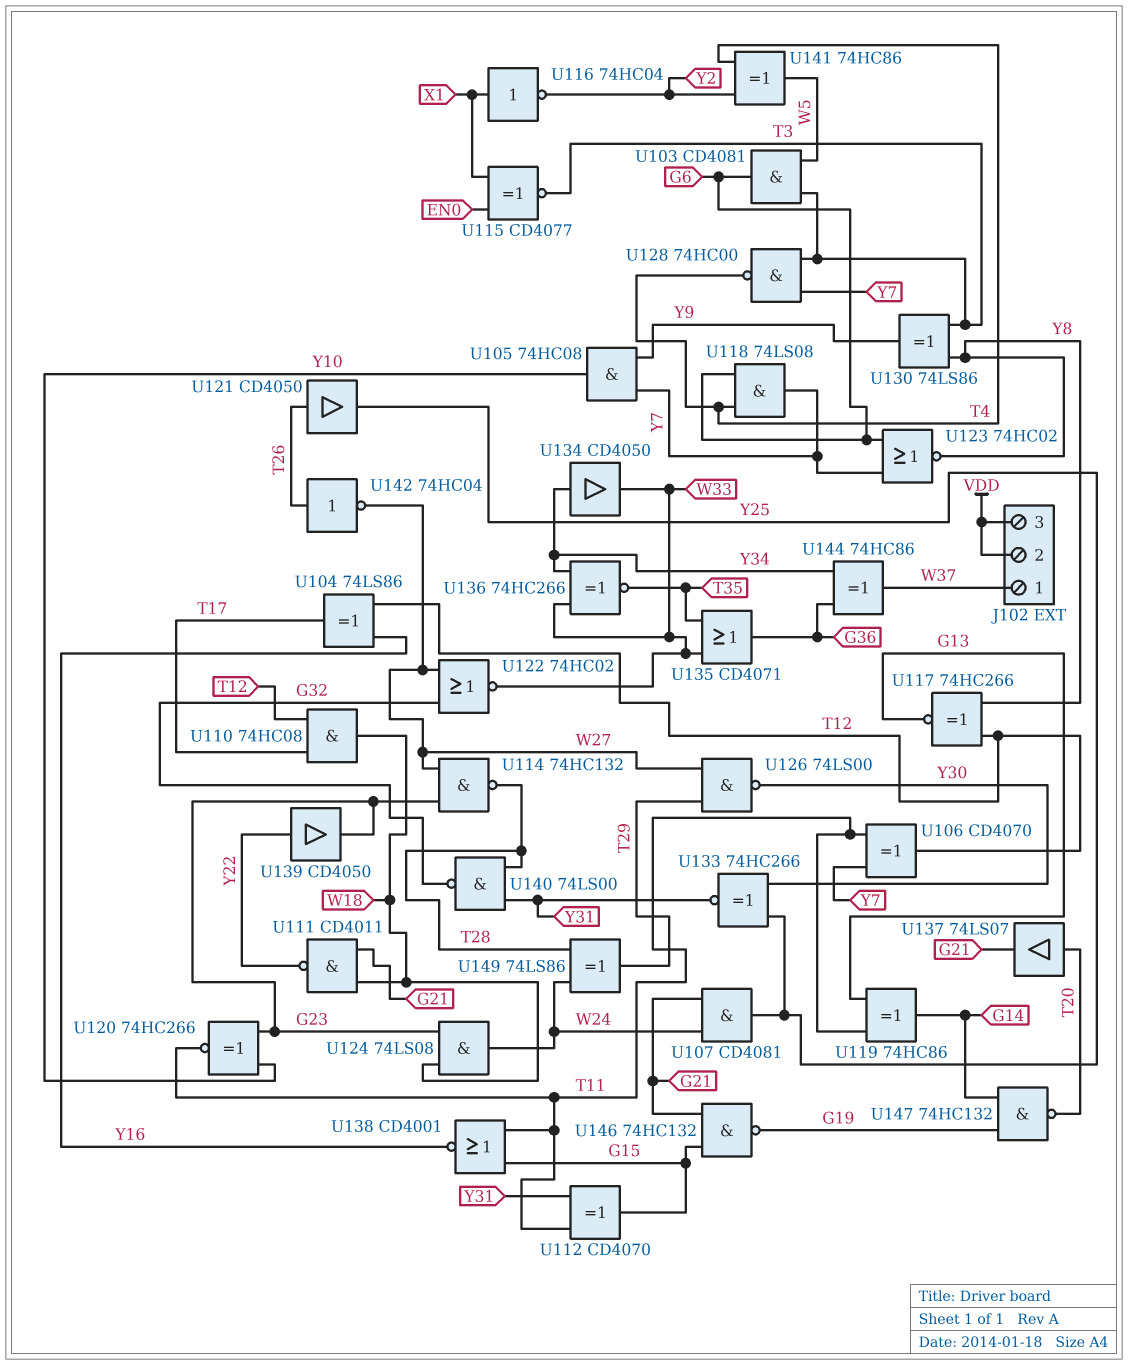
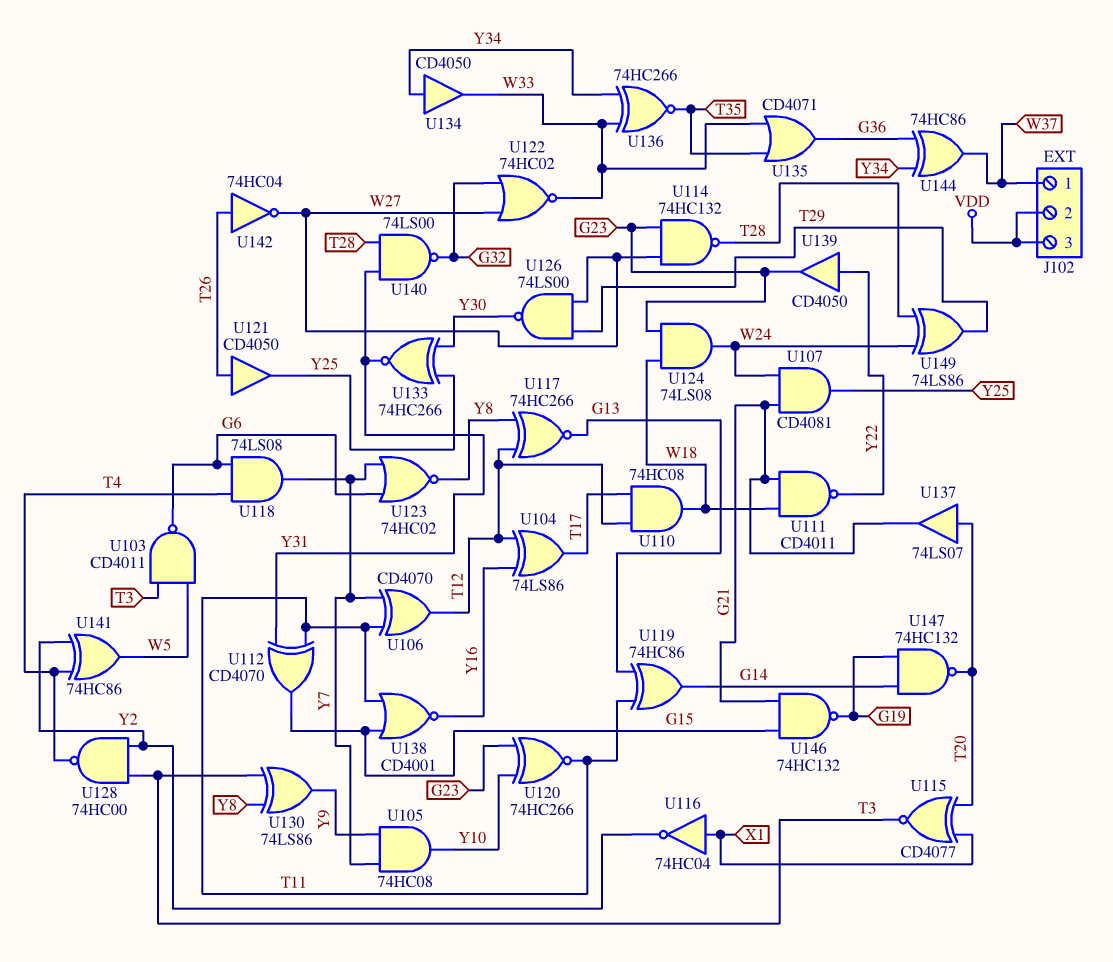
U103: AND CD4081 (in T3, in W5, out G6) -> NAND CD4011 (in T3, in W5, out G6)
U115: XNOR CD4077 (in EN0, in X1, out T3) -> XNOR CD4077 (in T20, in X1, out T3)
U128: NAND 74HC00 (in T3, in Y7, out T4) -> NAND 74HC00 (in T3, in Y2, out T4)

